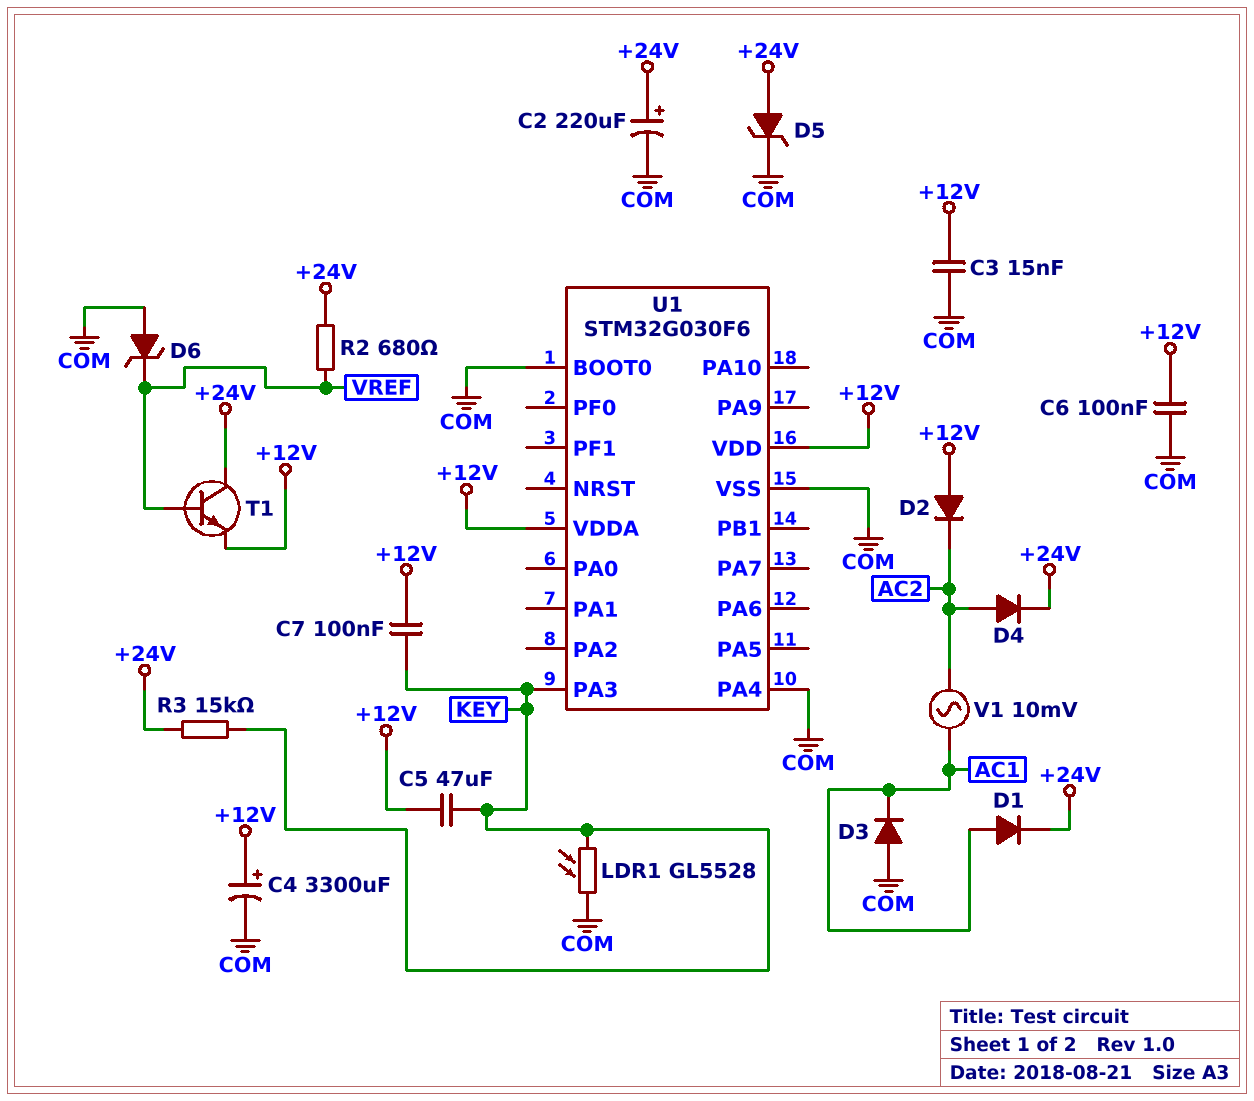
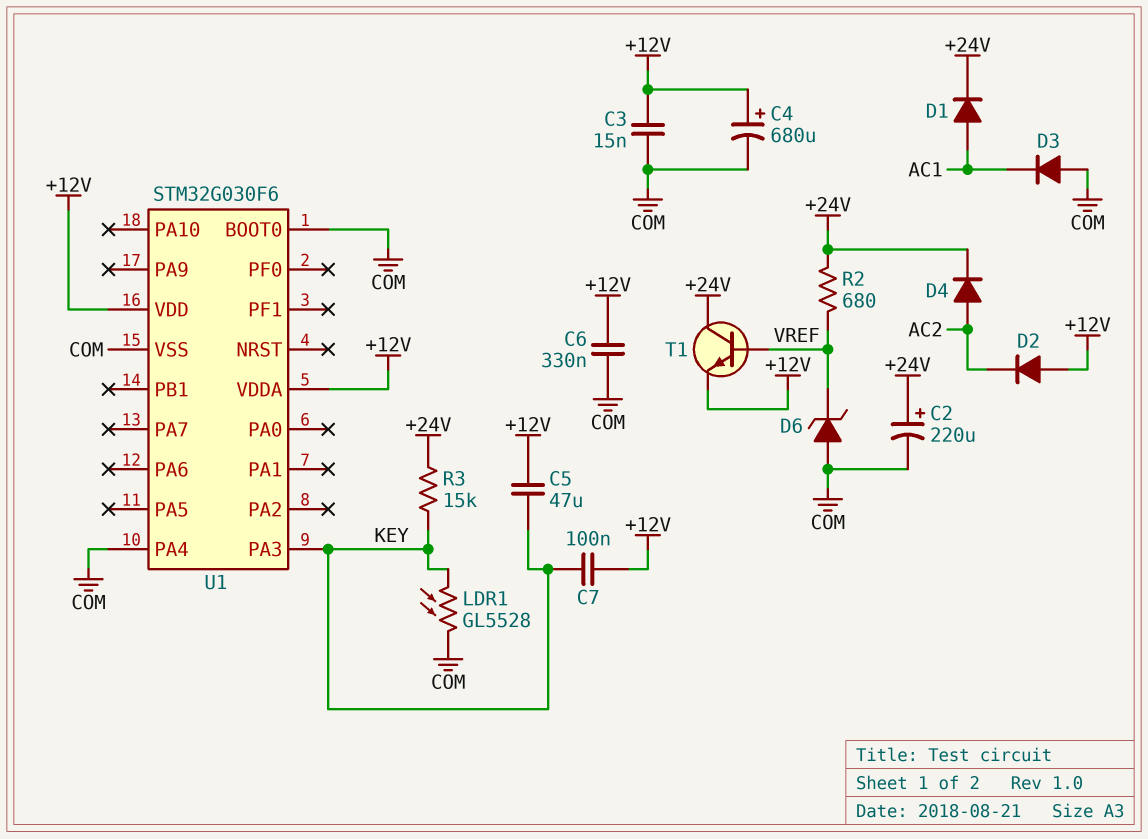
C4: 3300uF (plus +12V, minus COM) -> 680uF (plus +12V, minus COM)
C6: 100nF (+12V, COM) -> 330nF (+12V, COM)
D5: zener (A +24V, K COM) -> none
V1: AC 10mV (AC1, AC2) -> none

